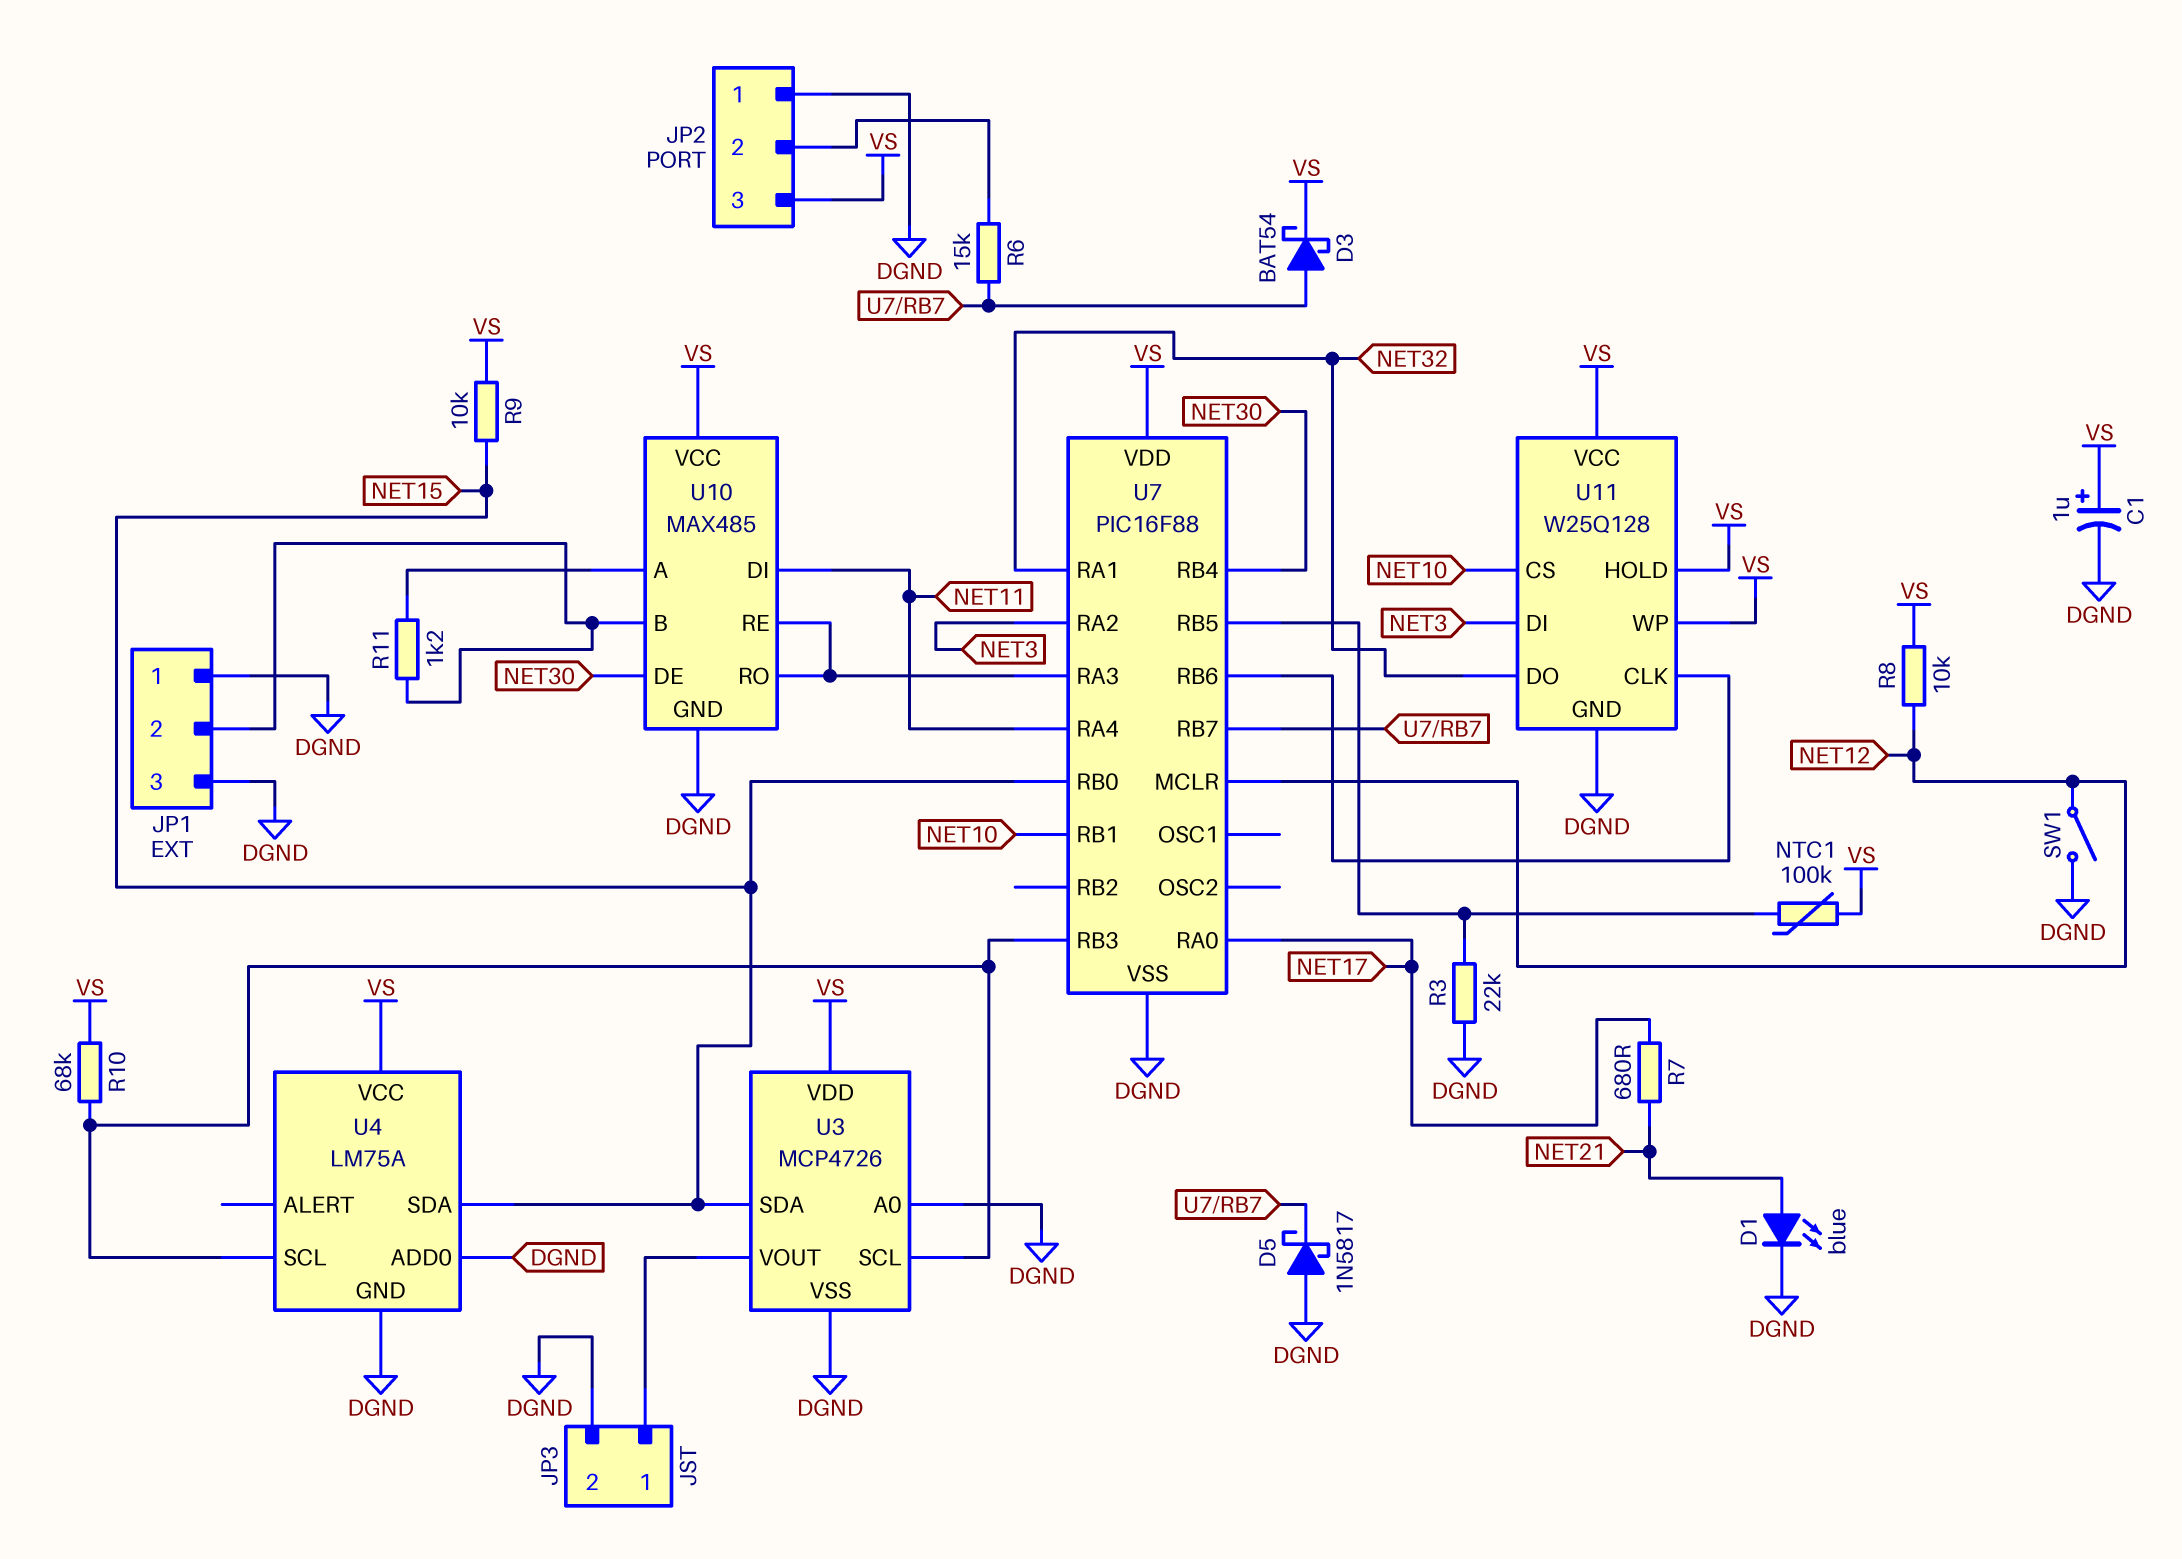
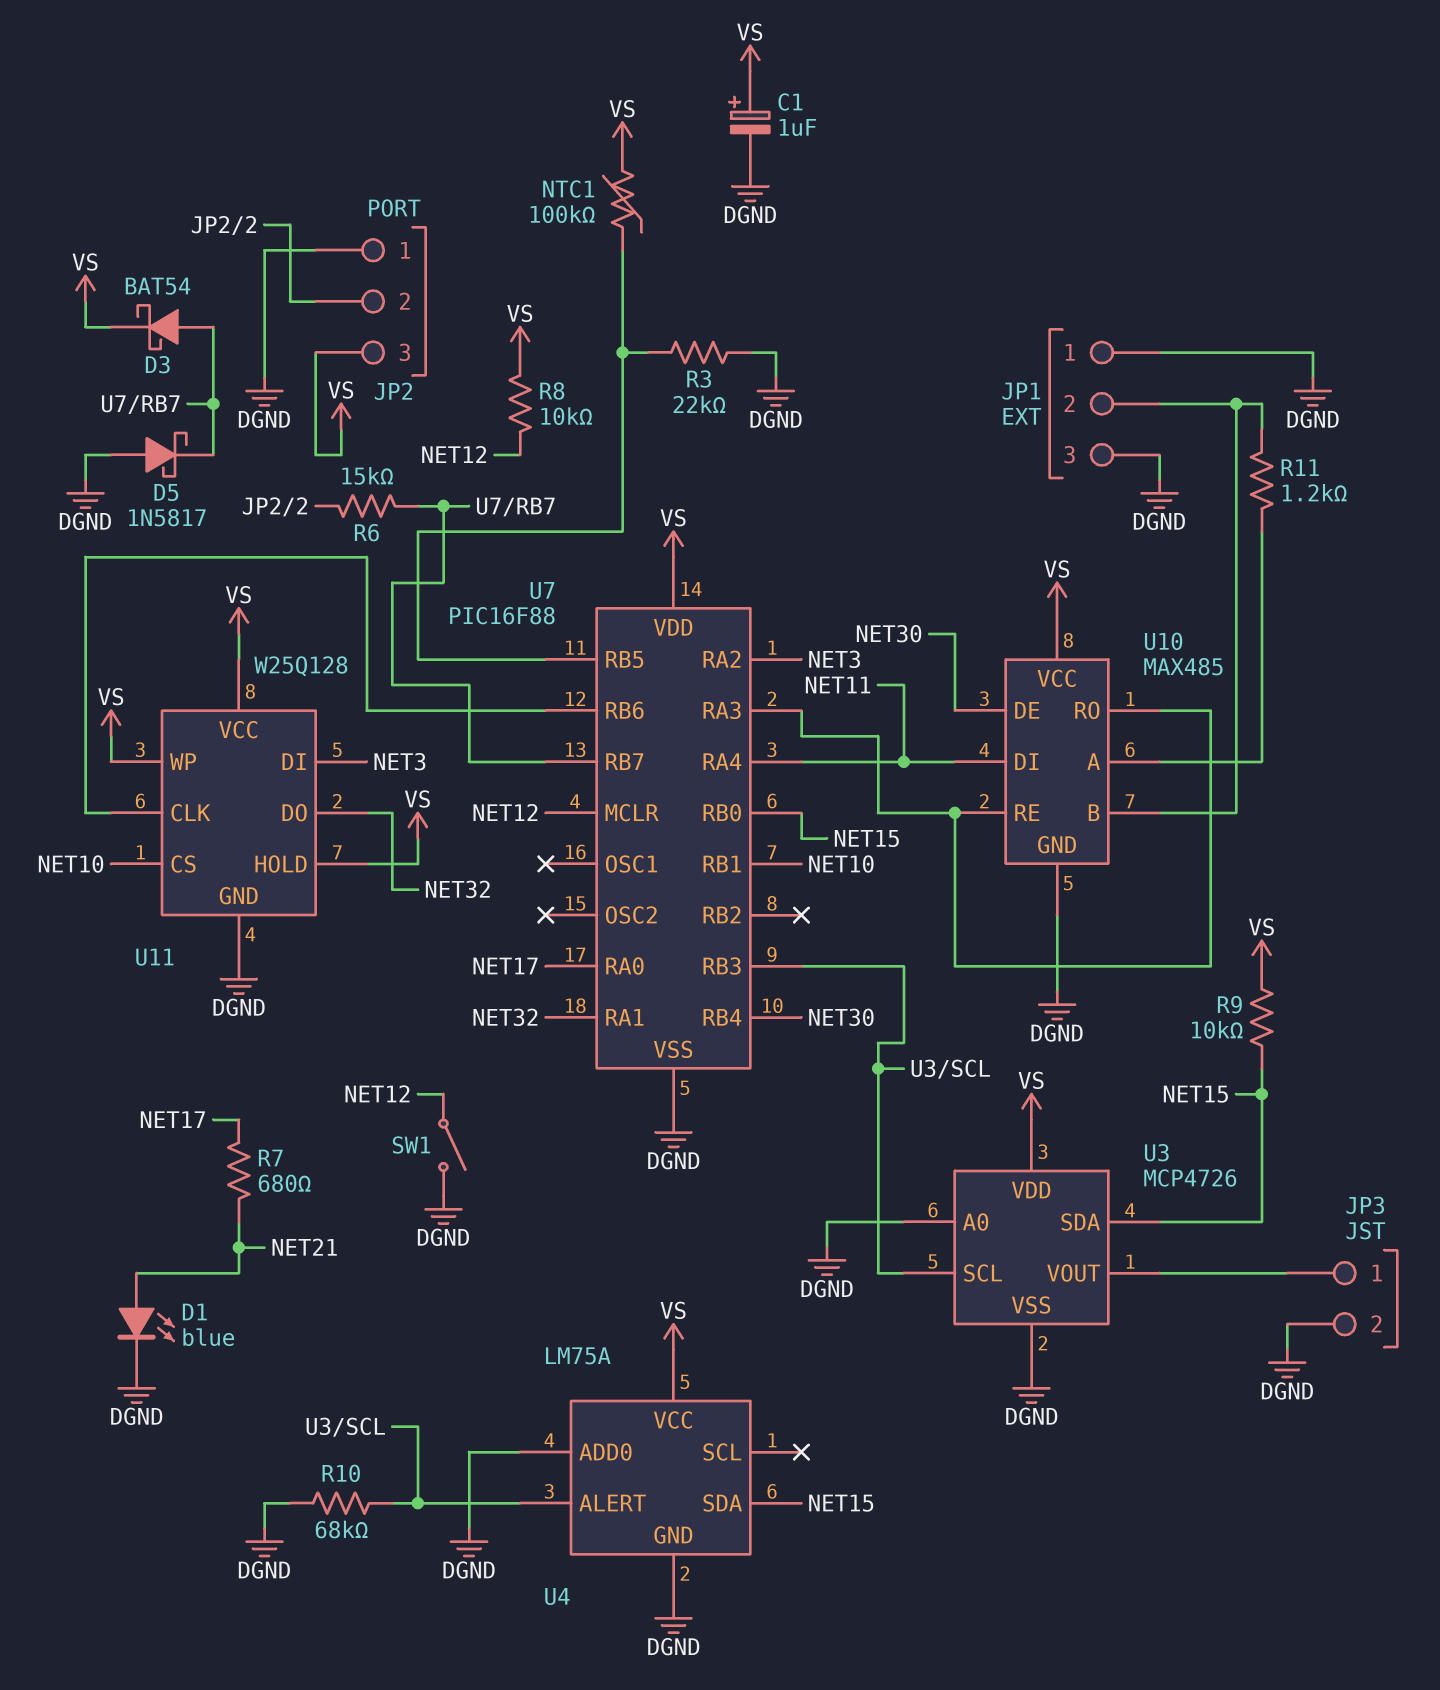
R10: 68k (U3/SCL, VS) -> 68k (DGND, U3/SCL)
U4 pin ALERT: none -> U3/SCL
U4 pin SCL: U3/SCL -> none

